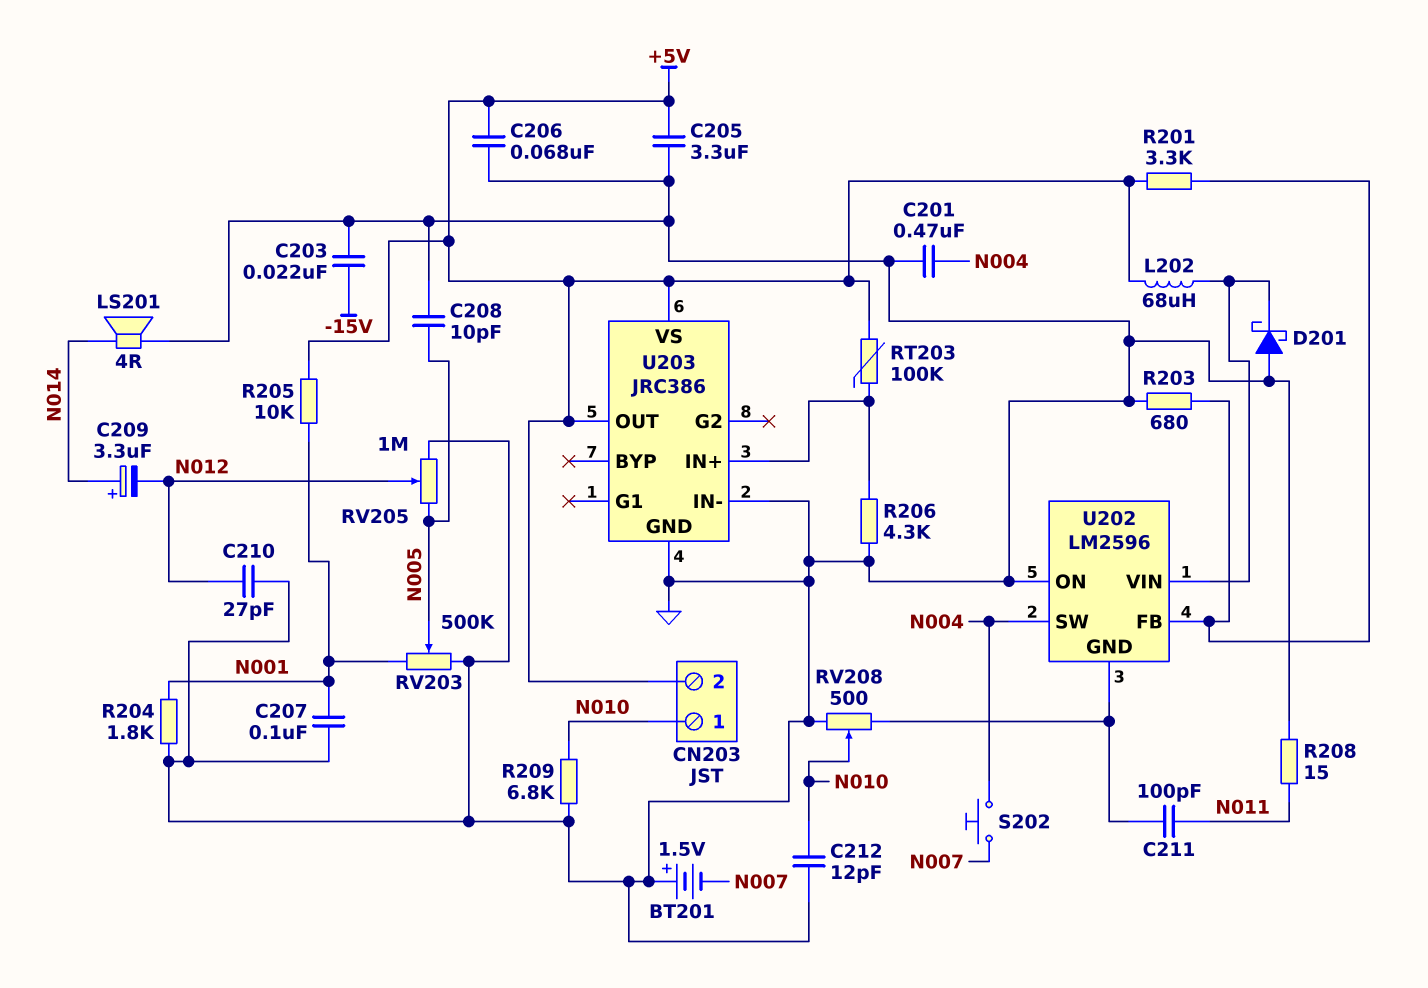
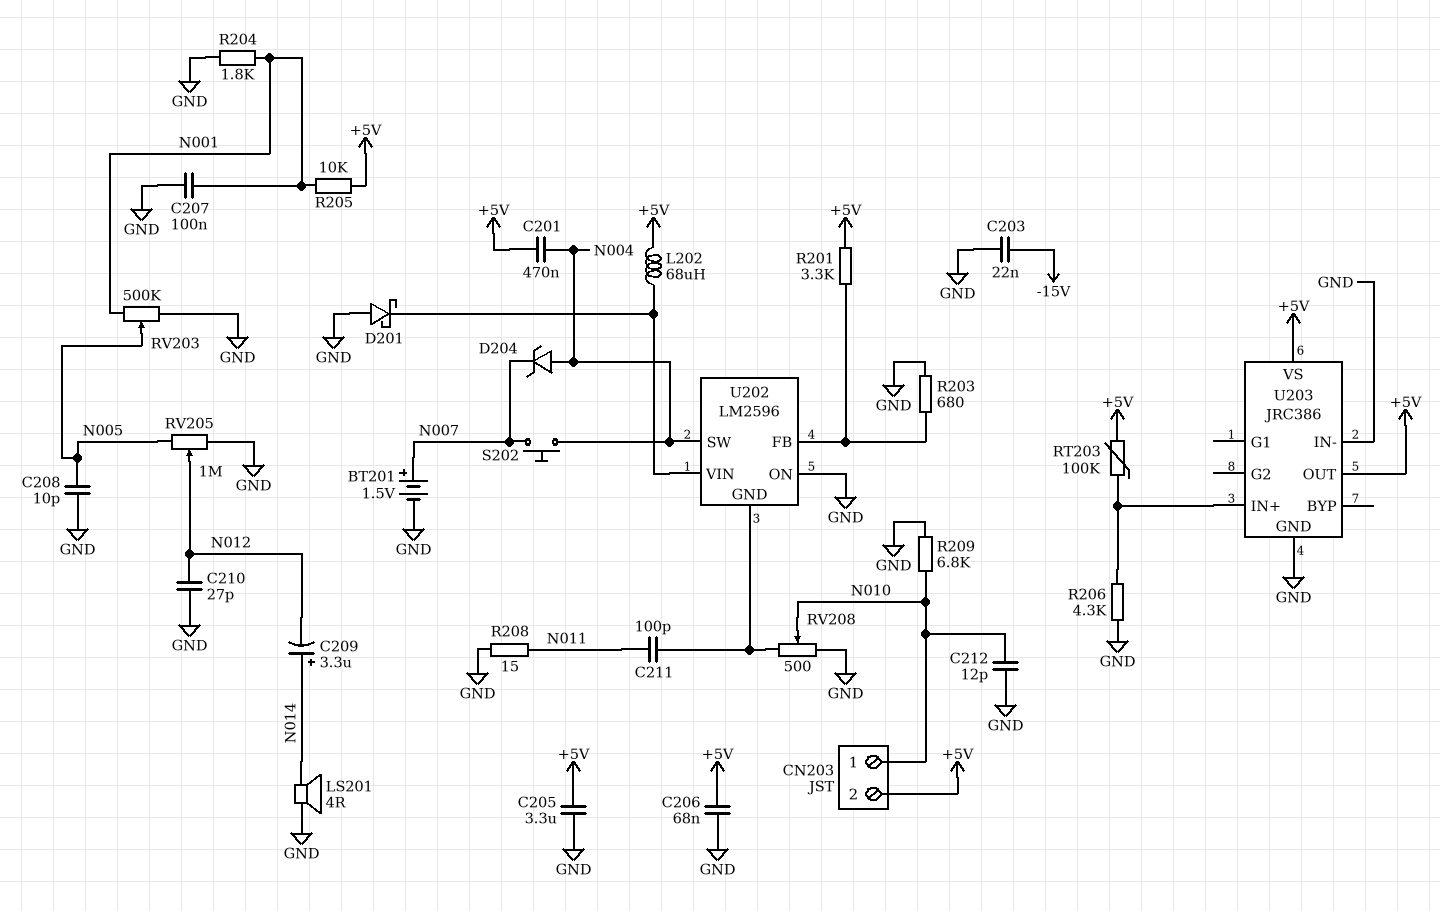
BT201: 1.5V (plus GND, minus N007) -> 1.5V (plus N007, minus GND)
C201: 470nF (GND, N004) -> 470nF (+5V, N004)
D204: none -> zener (A N004, K N007)

